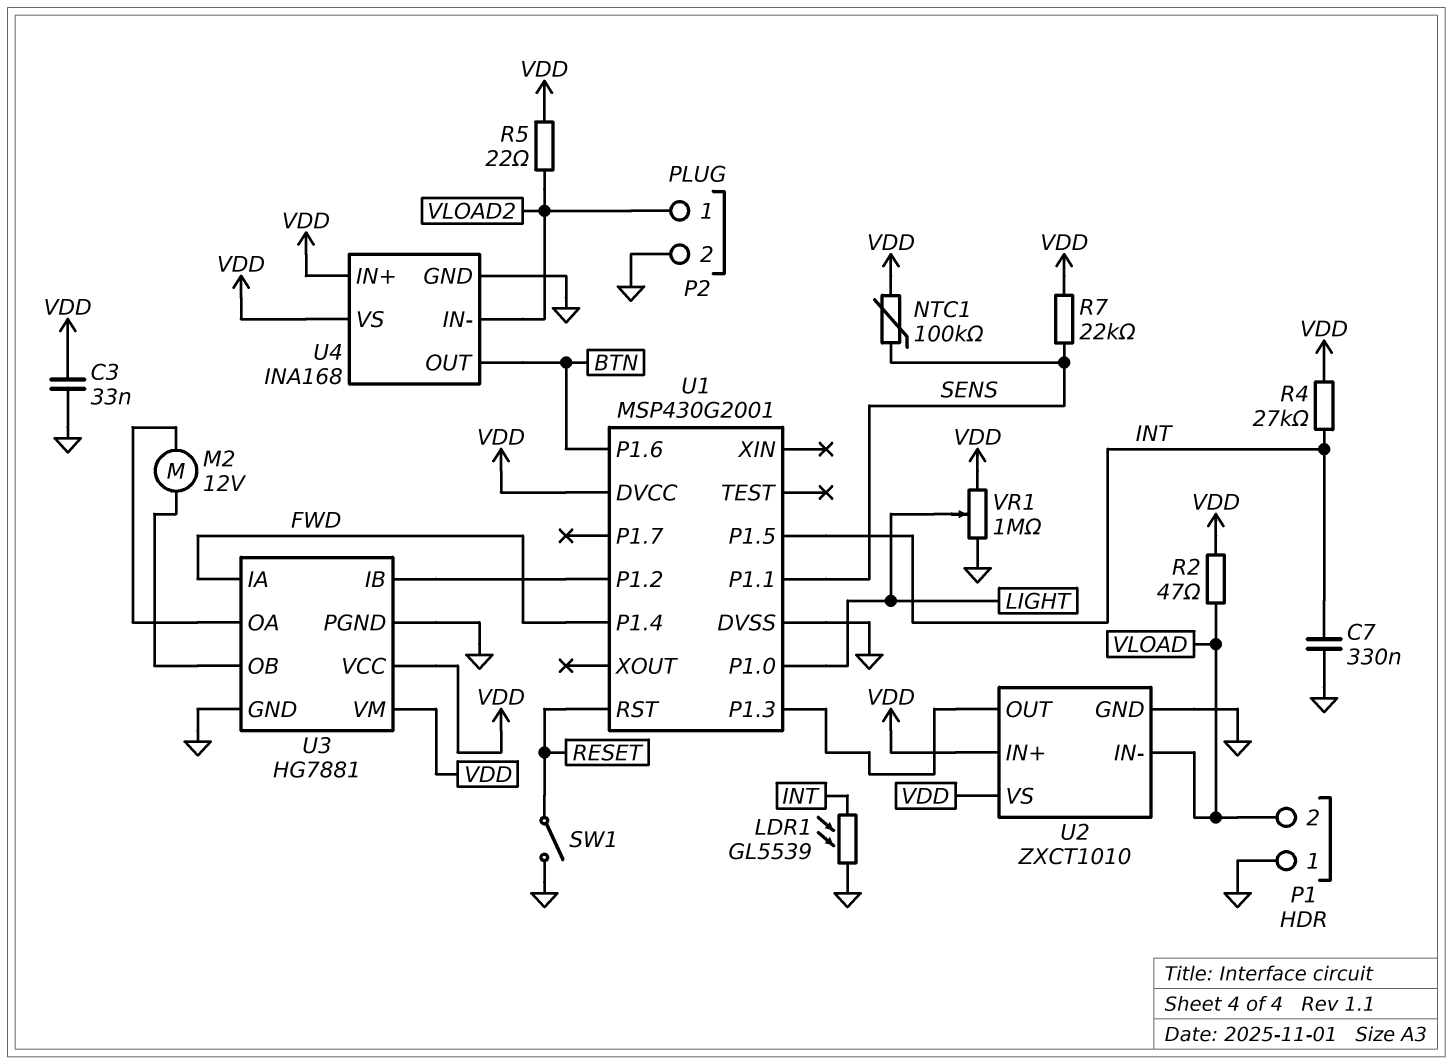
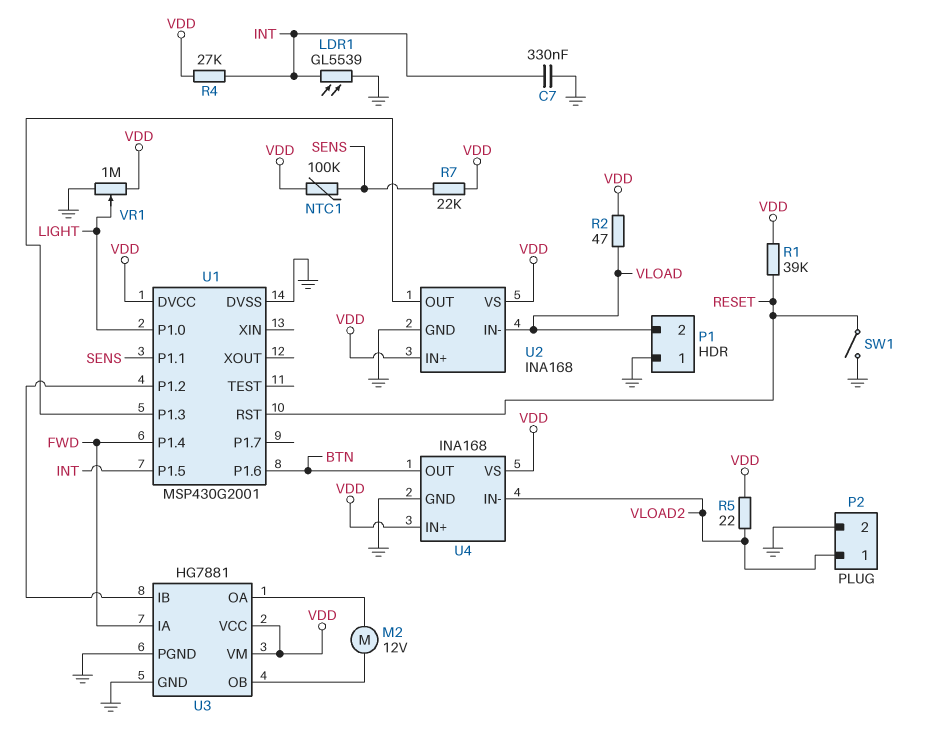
C3: 33nF (GND, VDD) -> none
R1: none -> 39k (RESET, VDD)
U2: ZXCT1010 -> INA168

